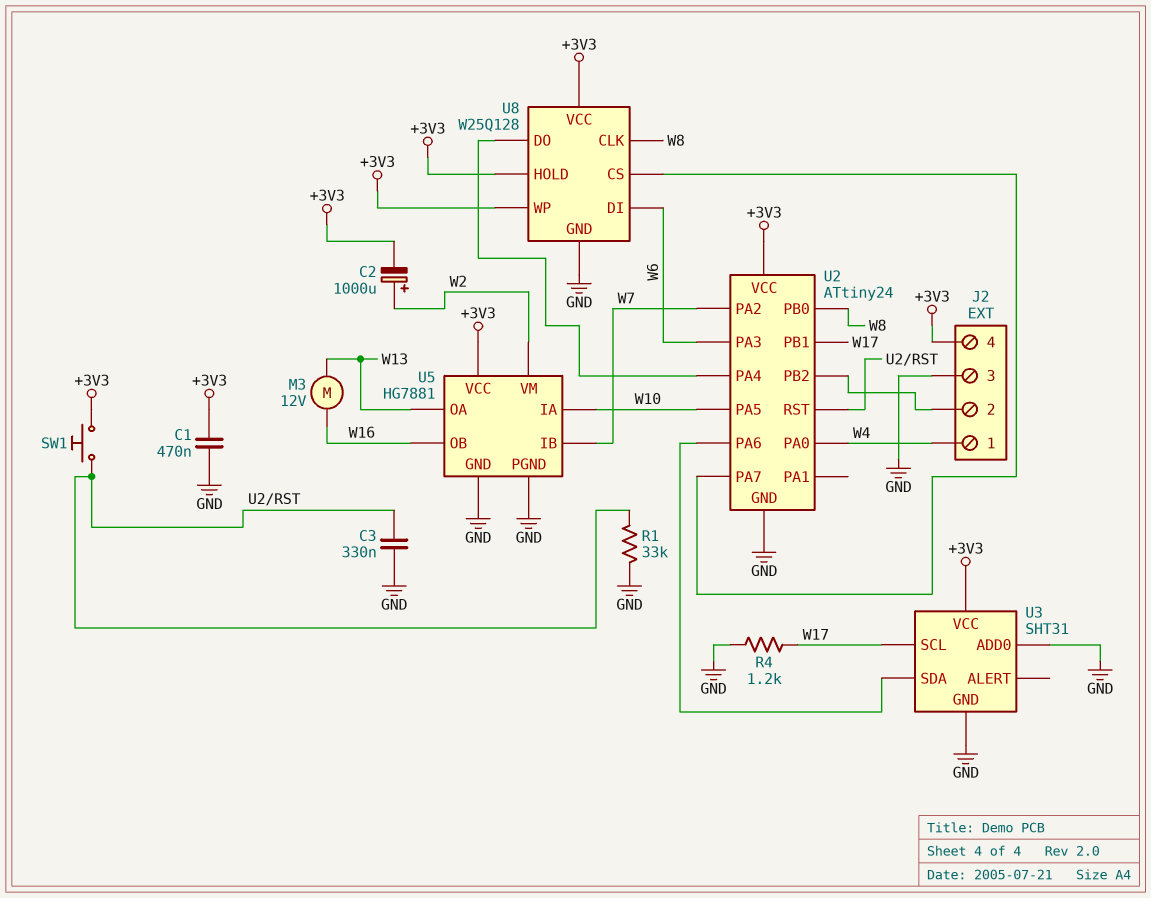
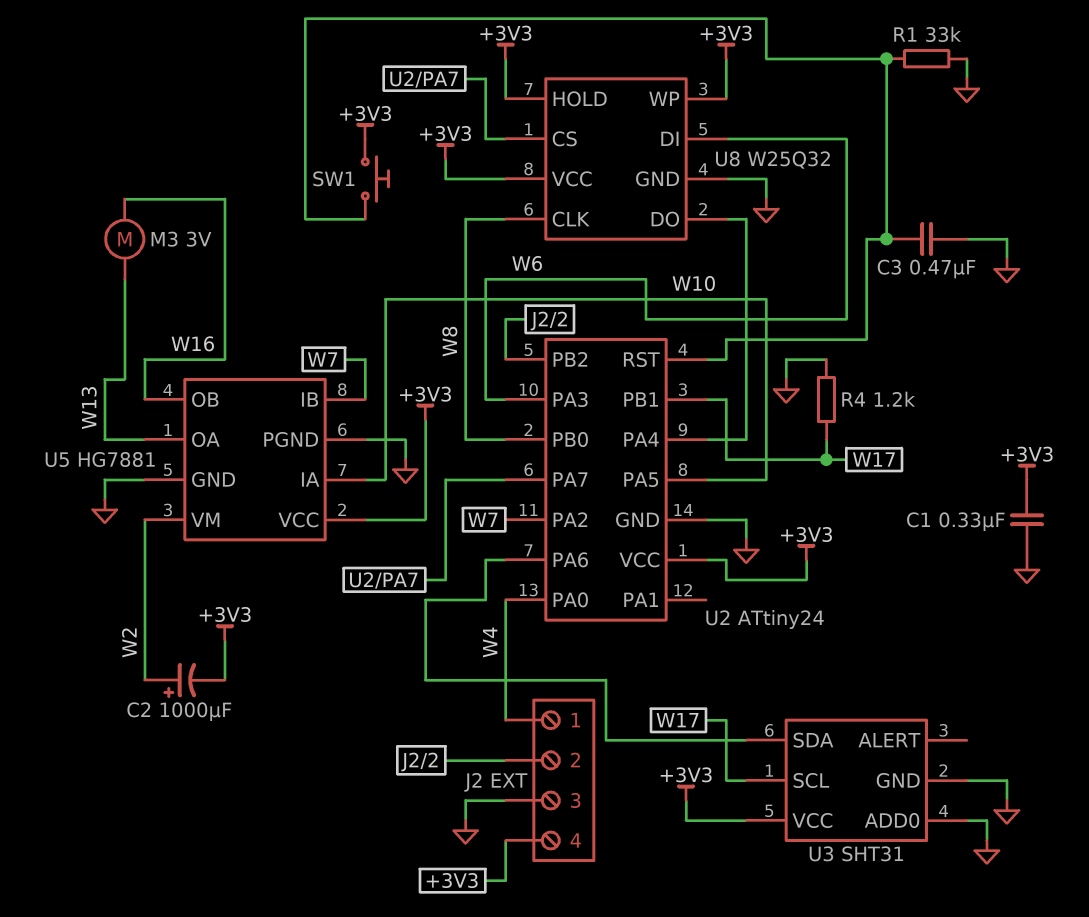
C1: 470nF (+3V3, GND) -> 330nF (+3V3, GND)
C3: 330nF (GND, U2/RST) -> 470nF (GND, U2/RST)
M3: motor 12V (W13, W16) -> motor 3V (W13, W16)
U8: W25Q128 -> W25Q32

